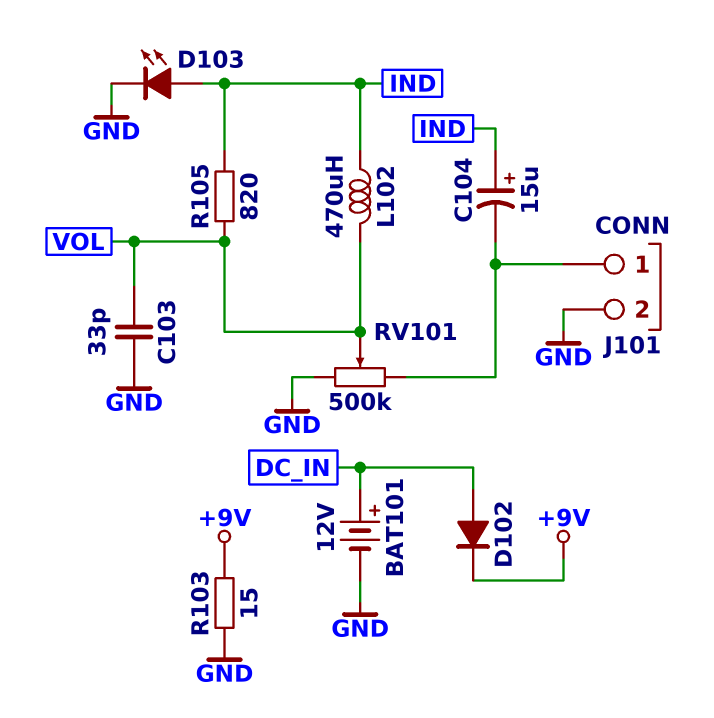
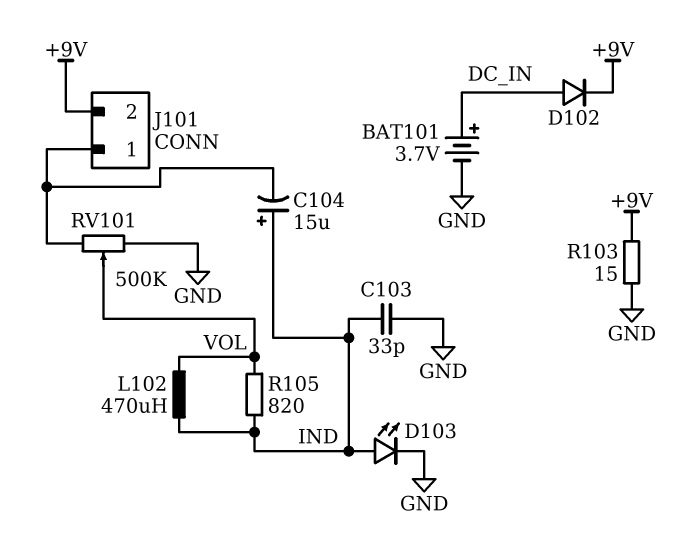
BAT101: 12V (plus DC_IN, minus GND) -> 3.7V (plus DC_IN, minus GND)
C103: 33pF (GND, VOL) -> 33pF (GND, IND)
J101 pin 2: GND -> +9V

